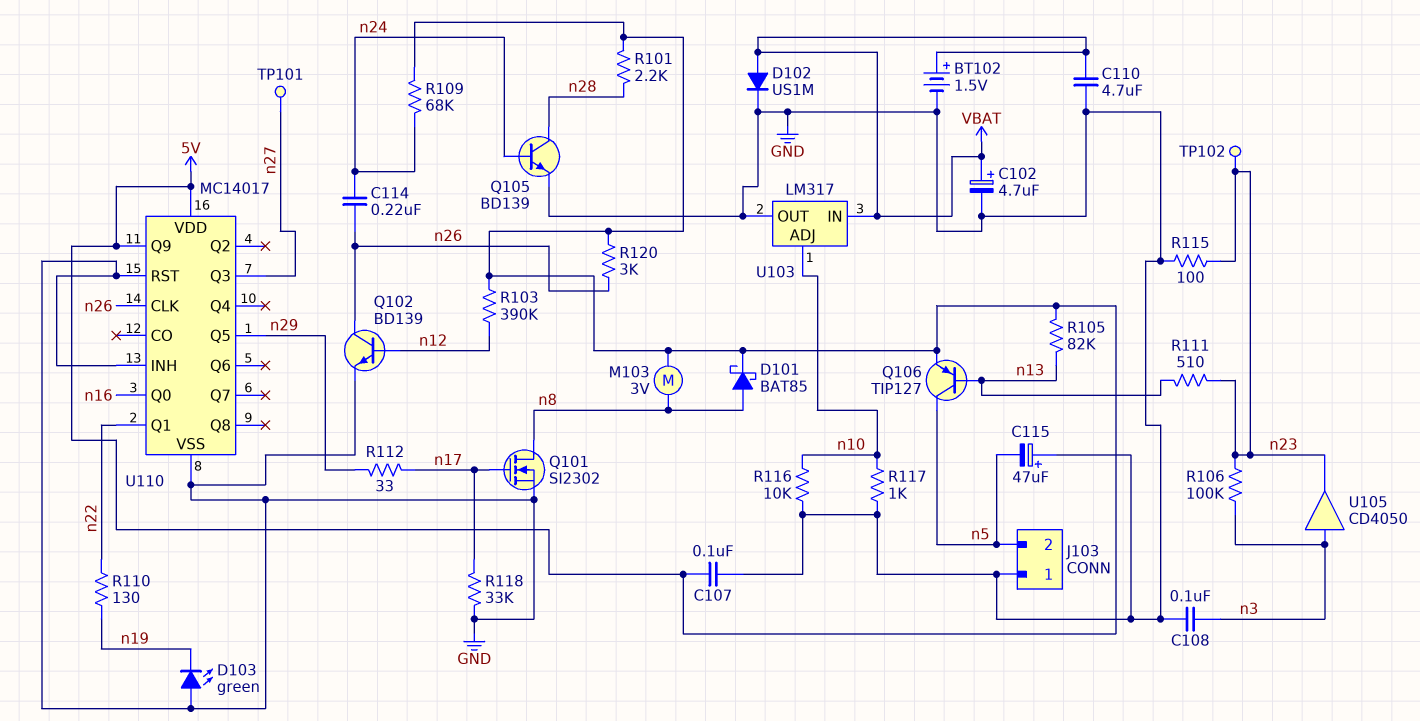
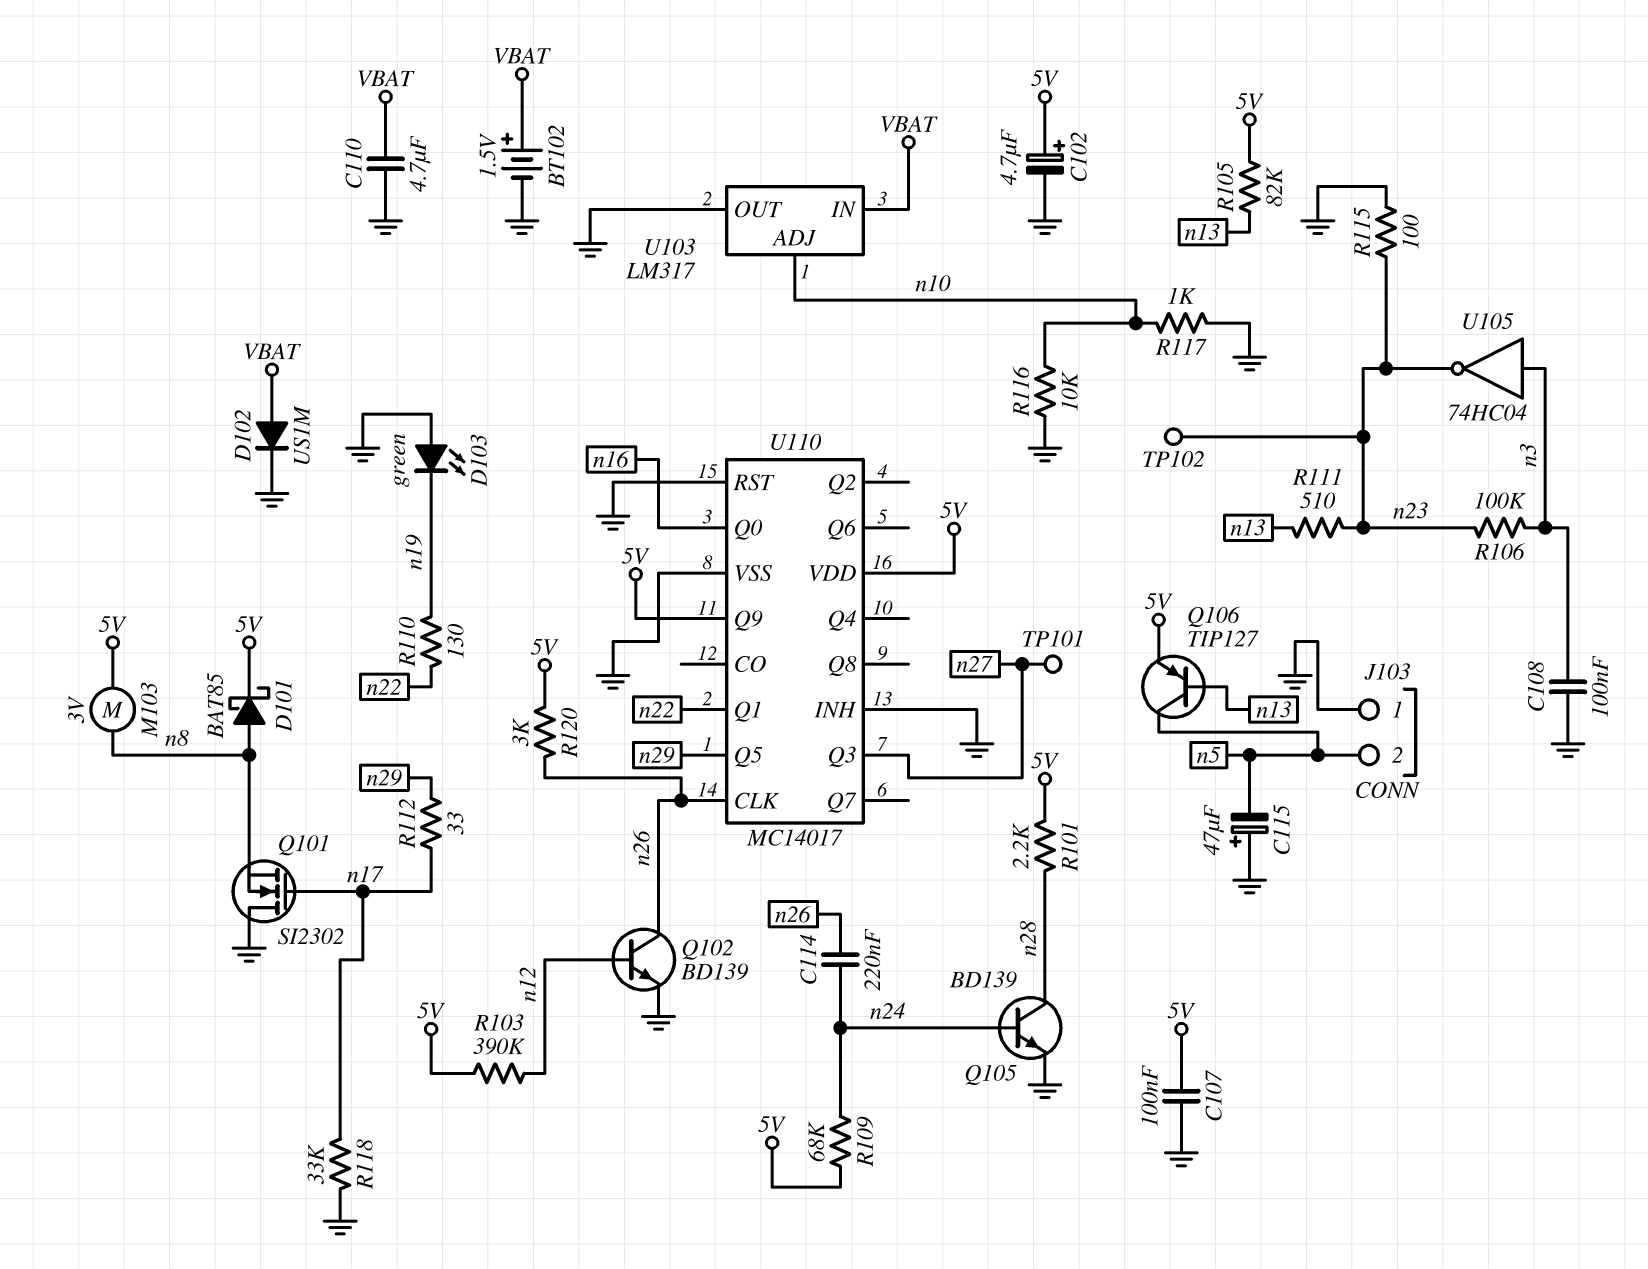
C102: 4.7uF (plus VBAT, minus GND) -> 4.7uF (plus 5V, minus GND)
Q101: NMOS SI2302 (G n17, D n8, S GND) -> NMOS SI2302 (G n17, D GND, S n8)
U105: buffer CD4050 (in n3, out n23) -> NOT 74HC04 (in n3, out n23)

